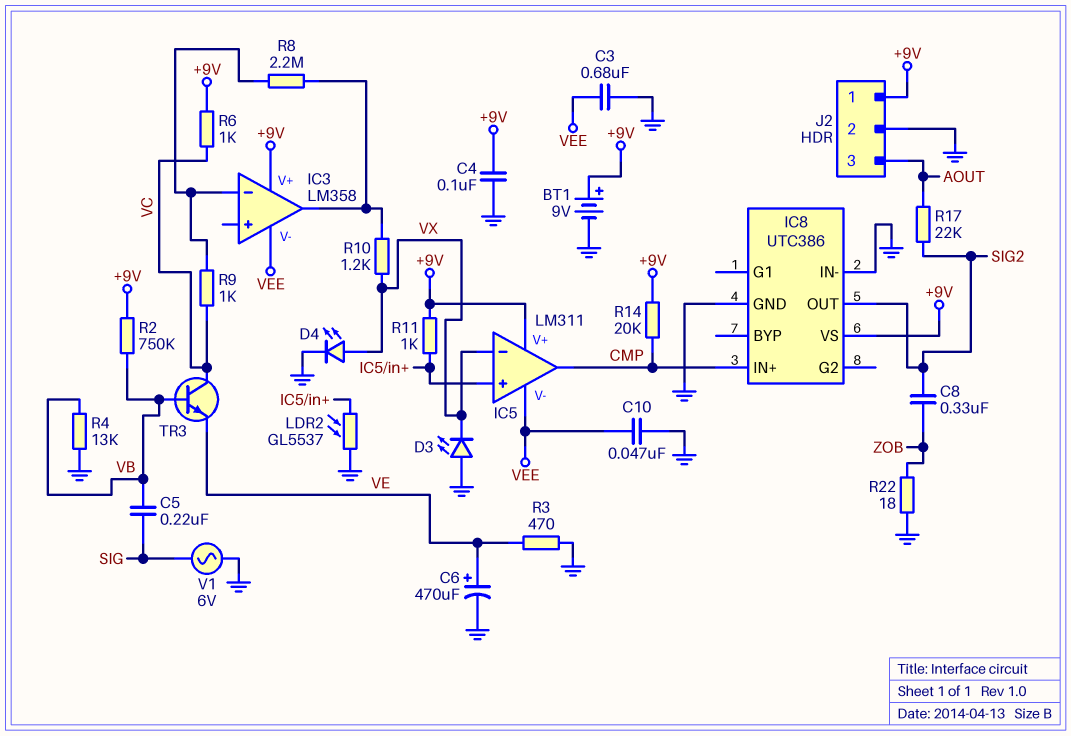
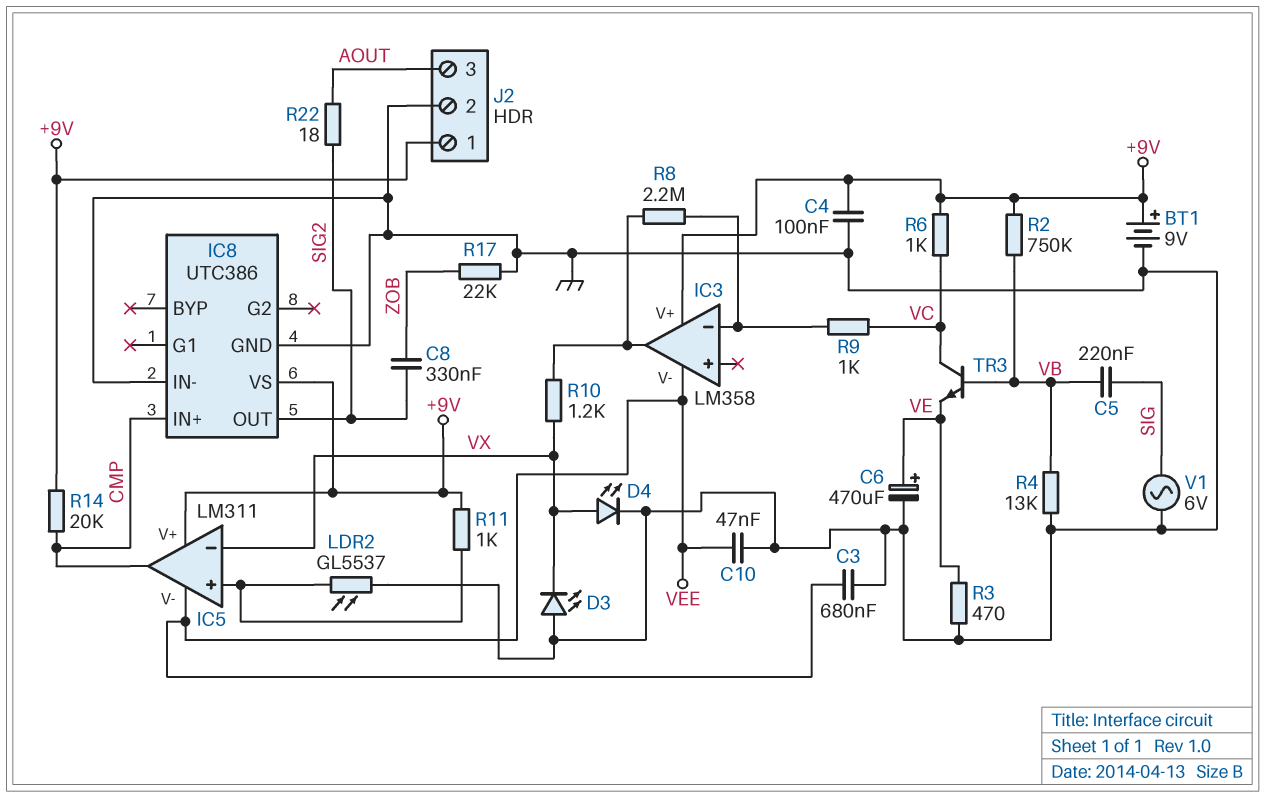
R17: 22k (AOUT, SIG2) -> 22k (GND, ZOB)
R22: 18 (GND, ZOB) -> 18 (AOUT, SIG2)

